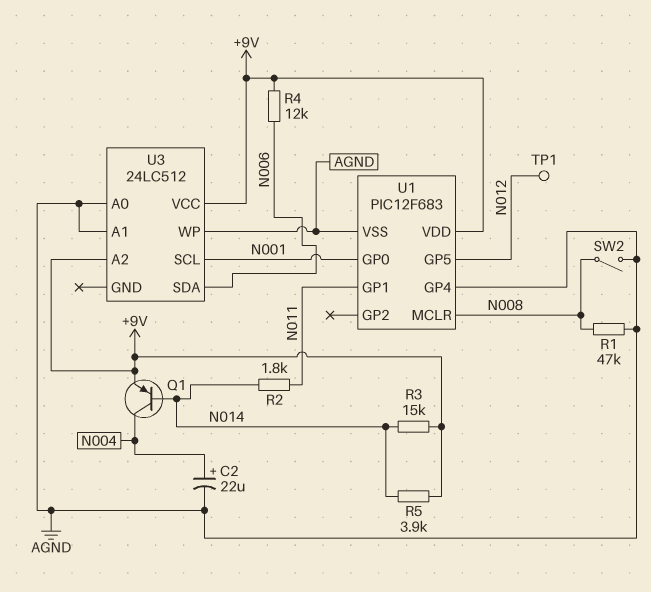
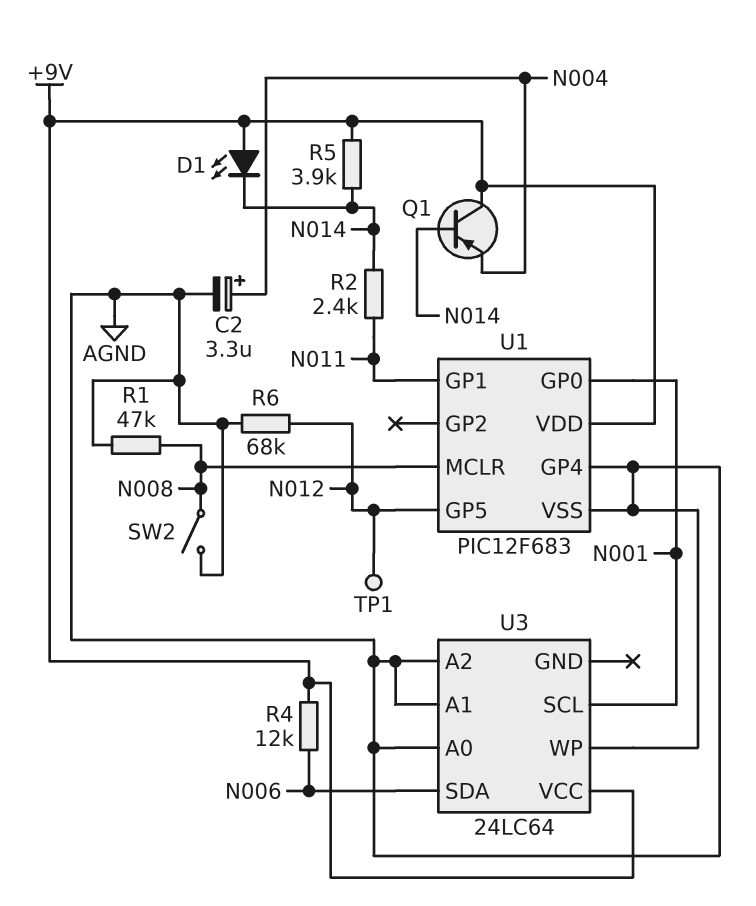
C2: 22uF (plus N004, minus AGND) -> 3.3uF (plus N004, minus AGND)
D1: none -> LED (A +9V, K N014)
Q1: PNP (B N014, C N004, E +9V) -> PNP (B N014, C +9V, E N004)
R2: 1.8k (N011, N014) -> 2.4k (N011, N014)
R3: 15k (+9V, N014) -> none
R6: none -> 68k (AGND, N012)
U3: 24LC512 -> 24LC64
U3 pin A2: +9V -> AGND

